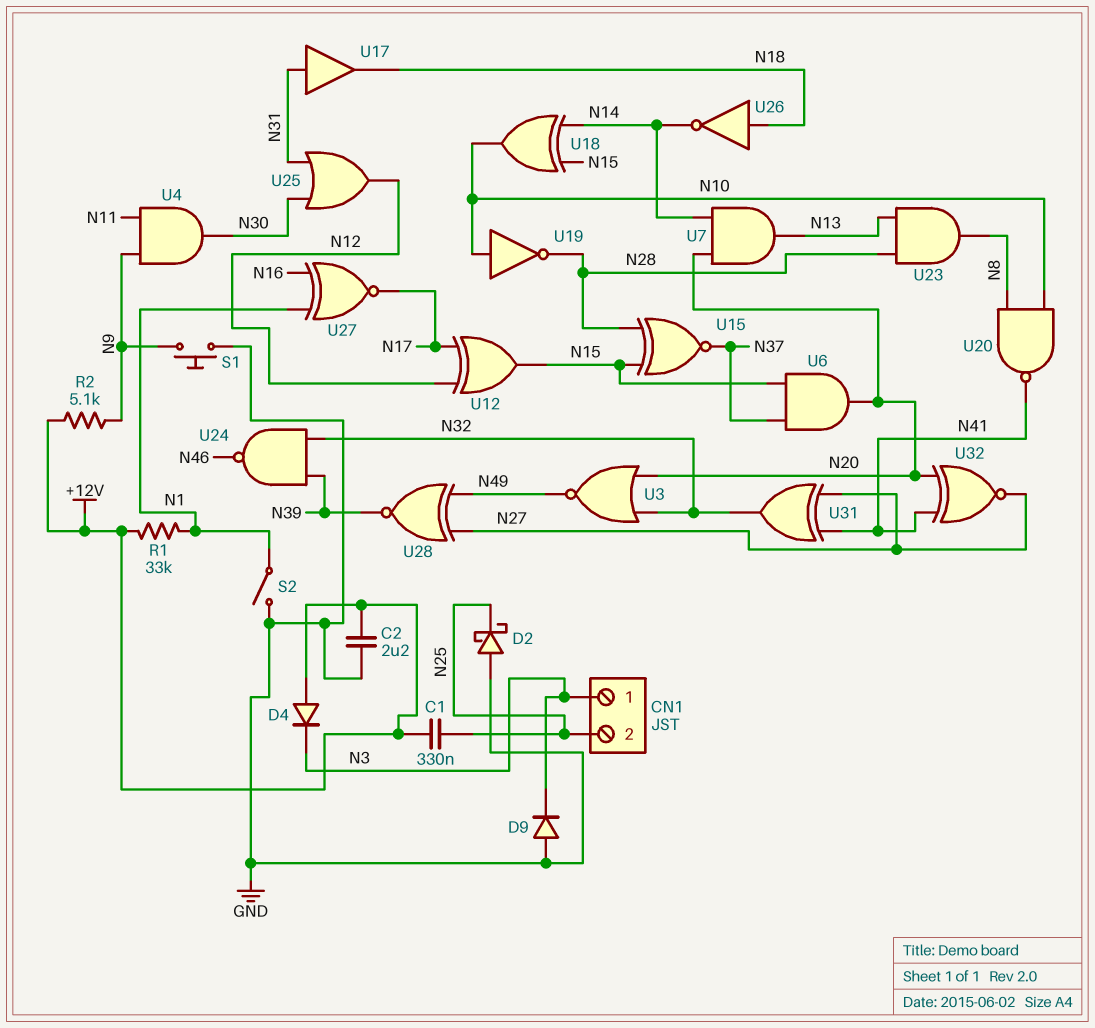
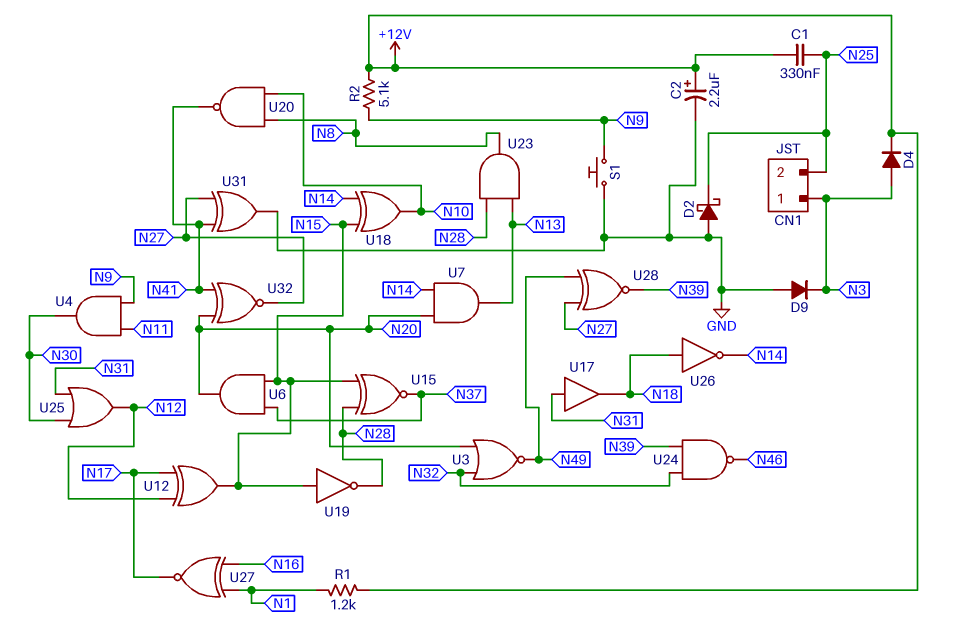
C2: 2.2uF (+12V, GND) -> 2.2uF (plus +12V, minus GND)
D4: diode (A +12V, K N3) -> diode (A N3, K +12V)
R1: 33k (+12V, N1) -> 1.2k (+12V, N1)
S2: switch (GND, N1) -> none
U19: NOT (in N10, out N28) -> NOT (in N15, out N28)
U31: XOR (in N27, in N41, out N32) -> XOR (in N27, in N41, out GND)

